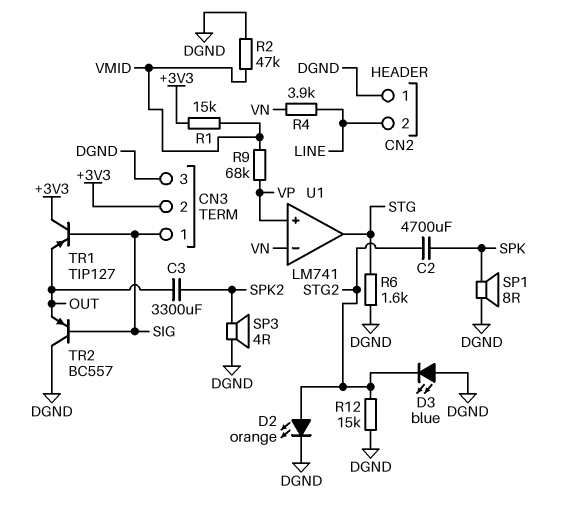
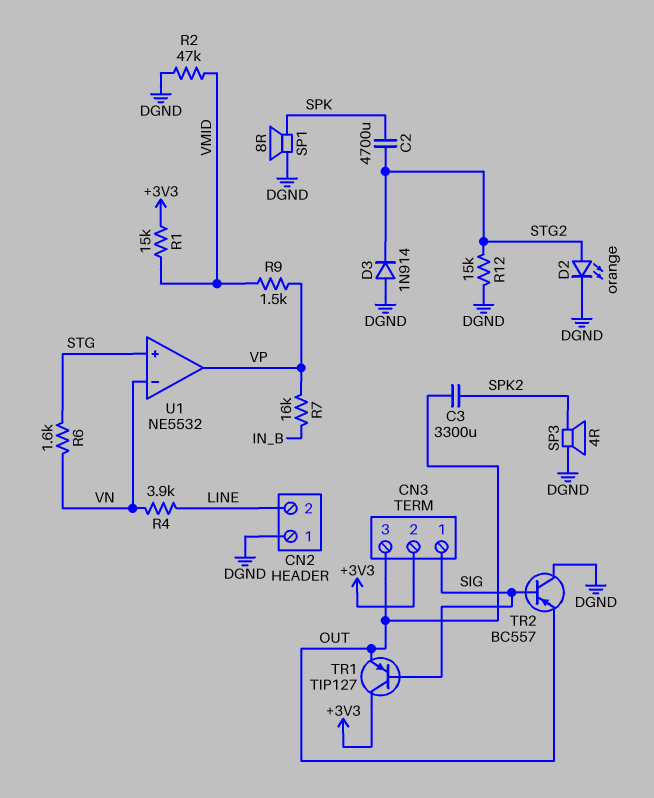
CN3 pin 3: DGND -> OUT
D3: LED blue (A DGND, K STG2) -> diode 1N914 (A DGND, K STG2)
R6: 1.6k (DGND, STG) -> 1.6k (STG, VN)
R7: none -> 16k (IN_B, VP)
R9: 68k (VMID, VP) -> 1.5k (VMID, VP)
U1: LM741 -> NE5532
U1 pin in+: VP -> STG
U1 pin out: STG -> VP

